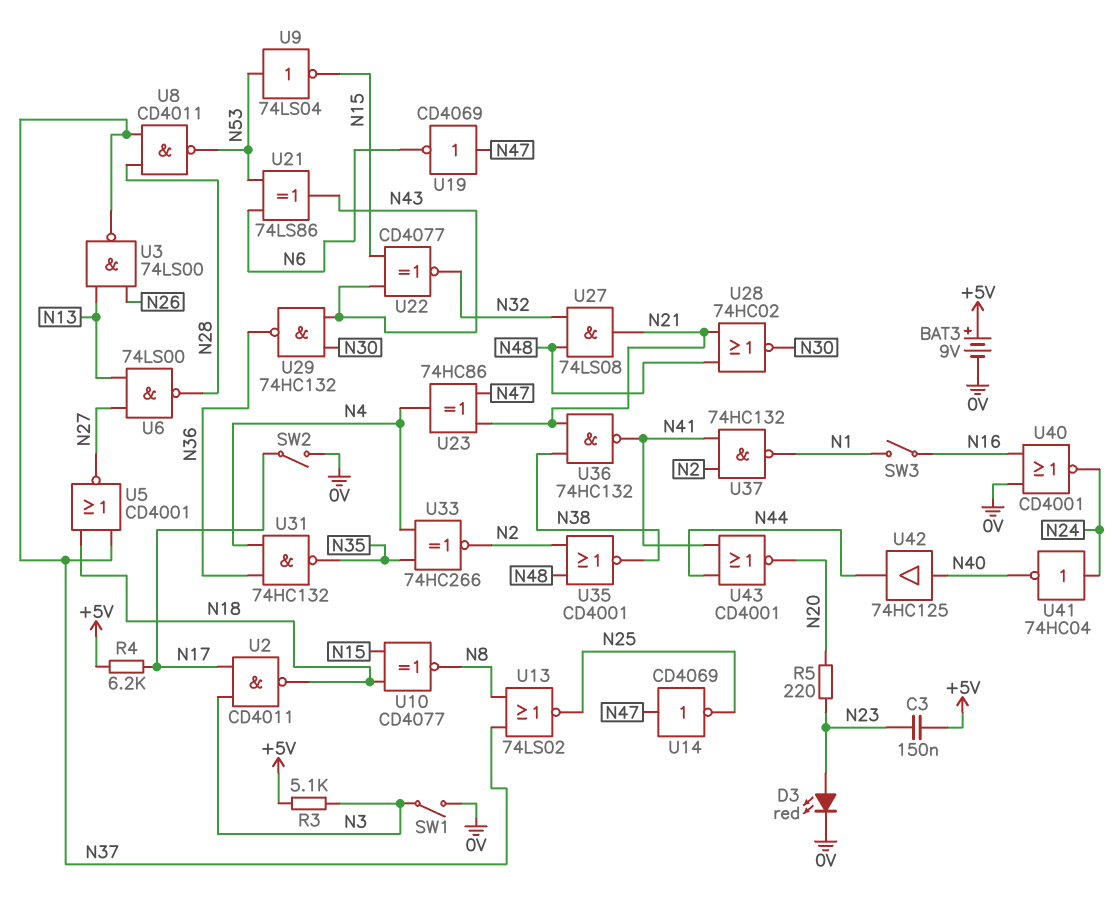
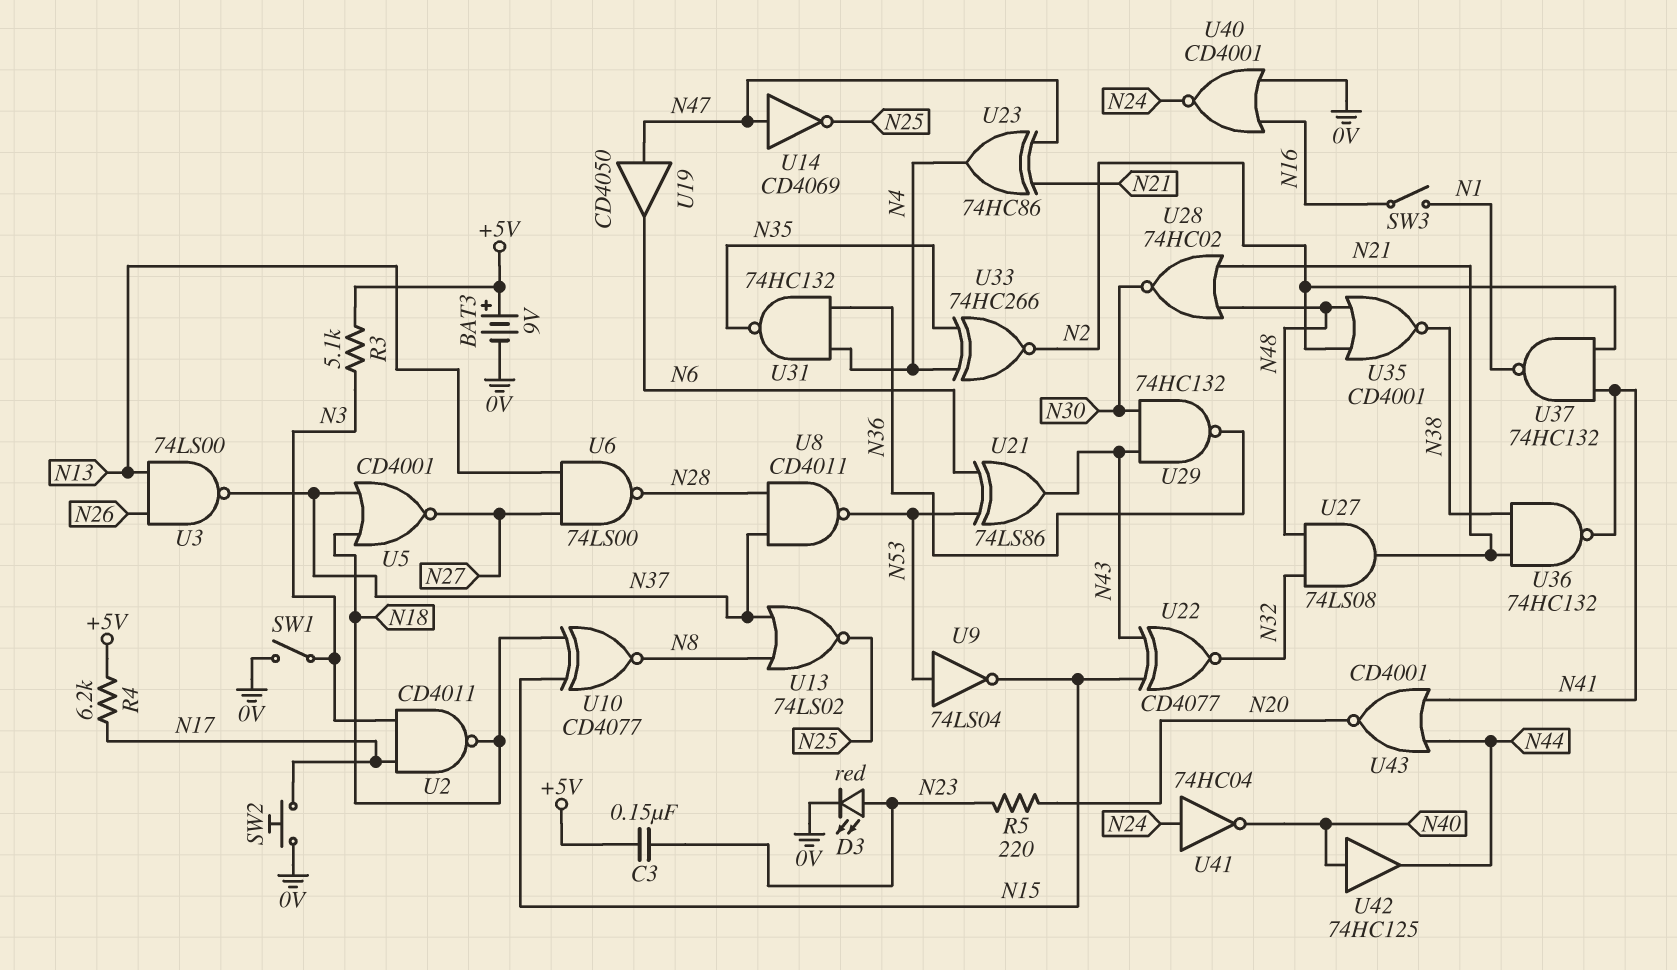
SW2: switch (0V, N17) -> button (0V, N17)
U19: NOT CD4069 (in N47, out N6) -> buffer CD4050 (in N47, out N6)

